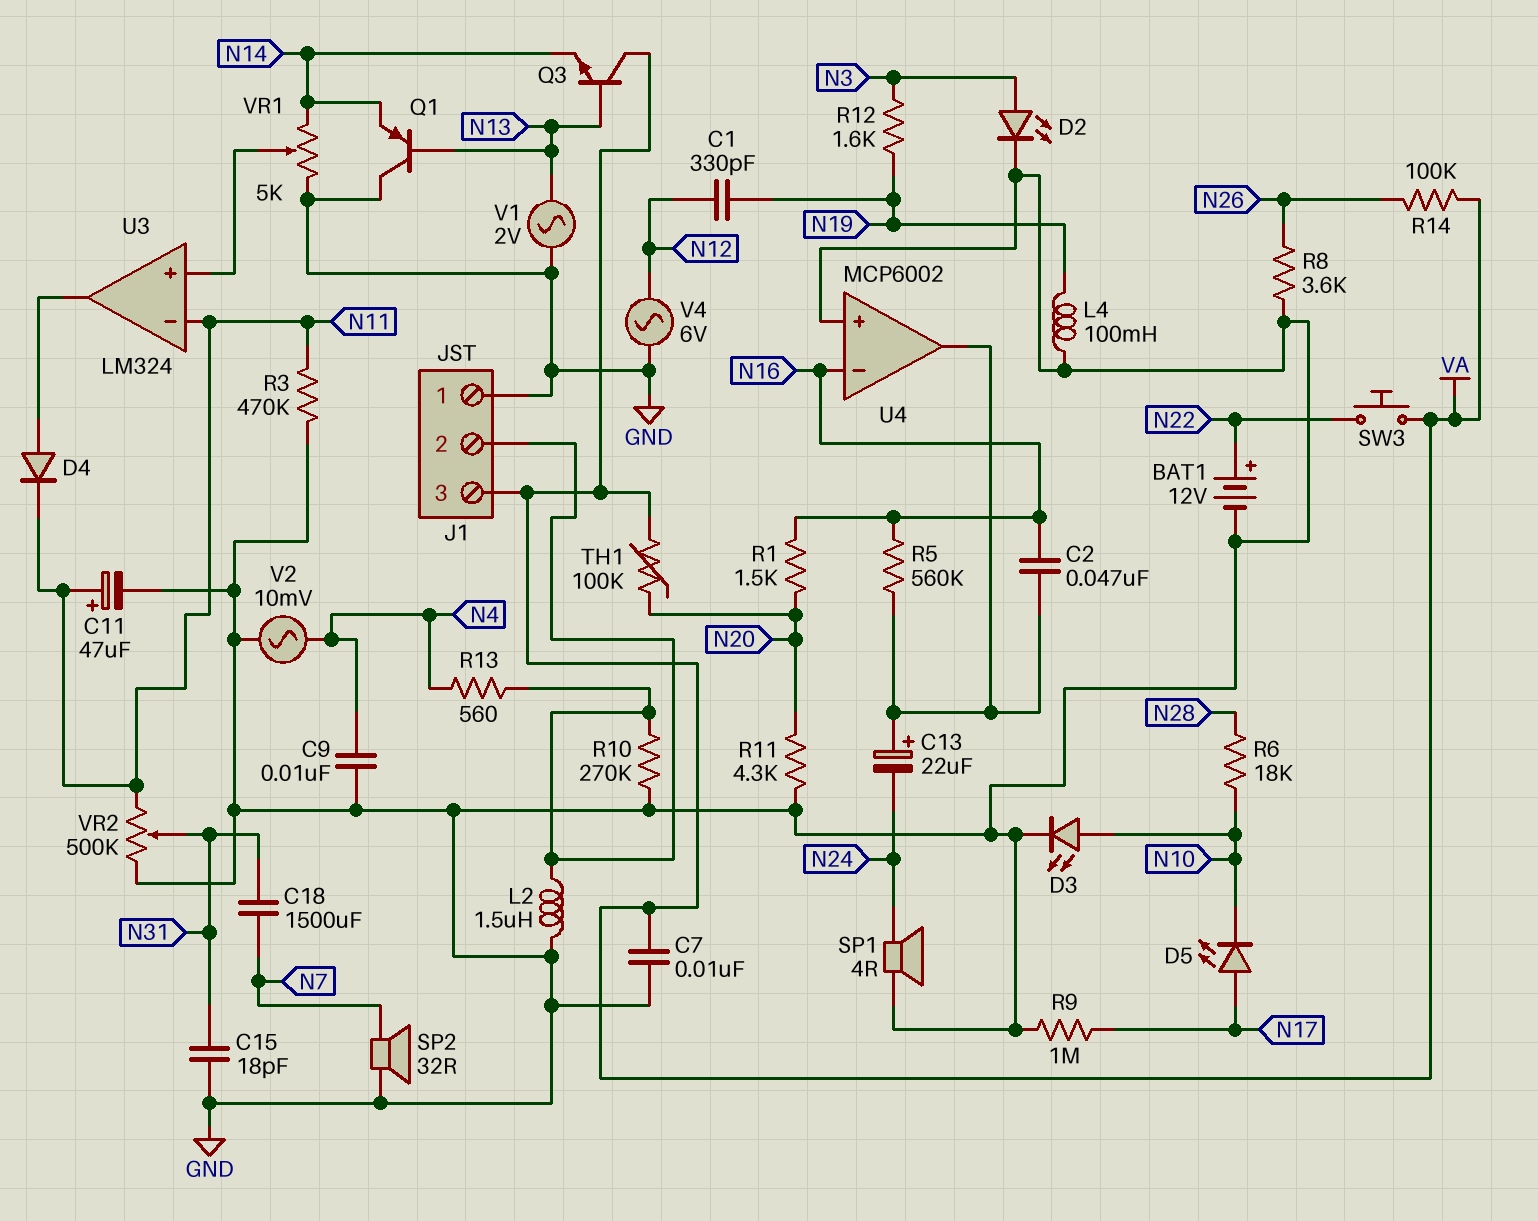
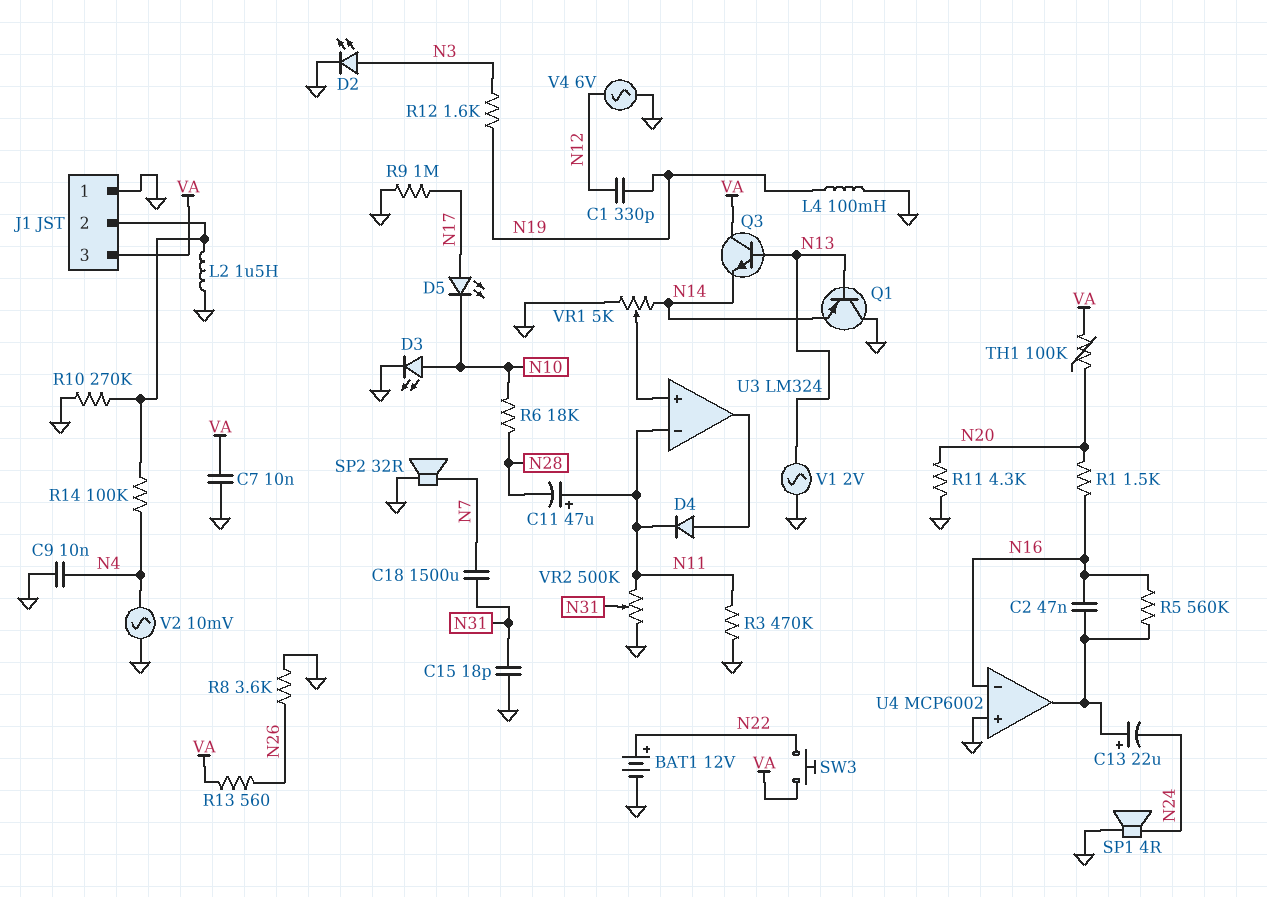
C11: 47uF (plus N11, minus GND) -> 47uF (plus N11, minus N28)
R13: 560 (J1/2, N4) -> 560 (N26, VA)
R14: 100k (N26, VA) -> 100k (J1/2, N4)

